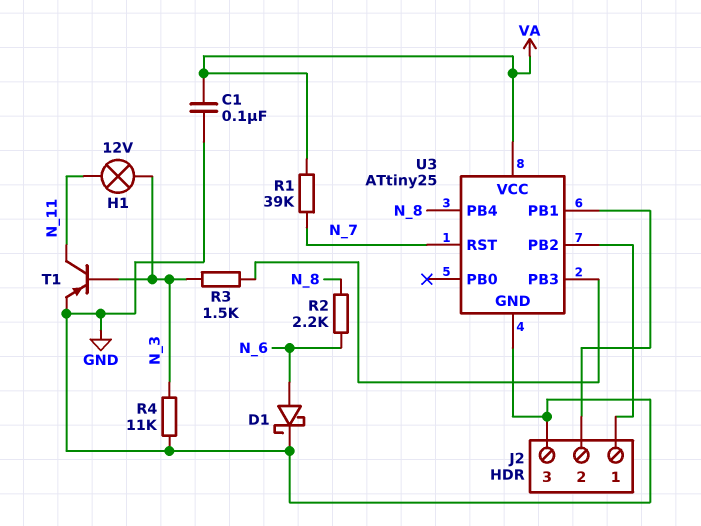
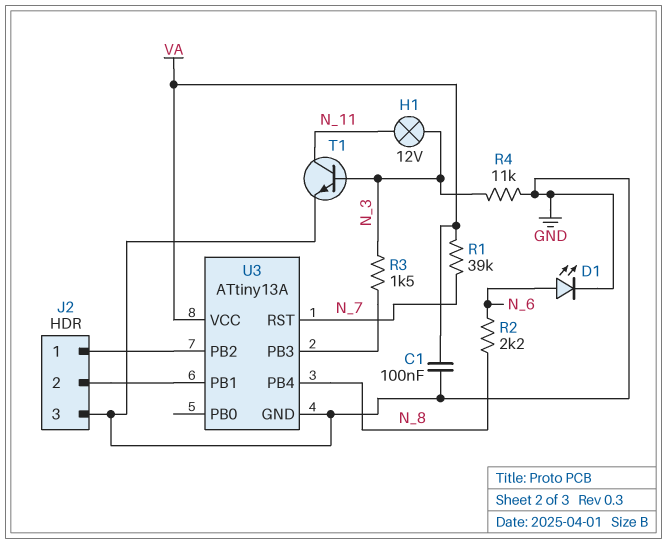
D1: schottky (A N_6, K GND) -> LED (A N_6, K GND)
T1: PNP (B N_3, C N_11, E GND) -> NPN (B N_3, C N_11, E GND)
U3: ATtiny25 -> ATtiny13A

